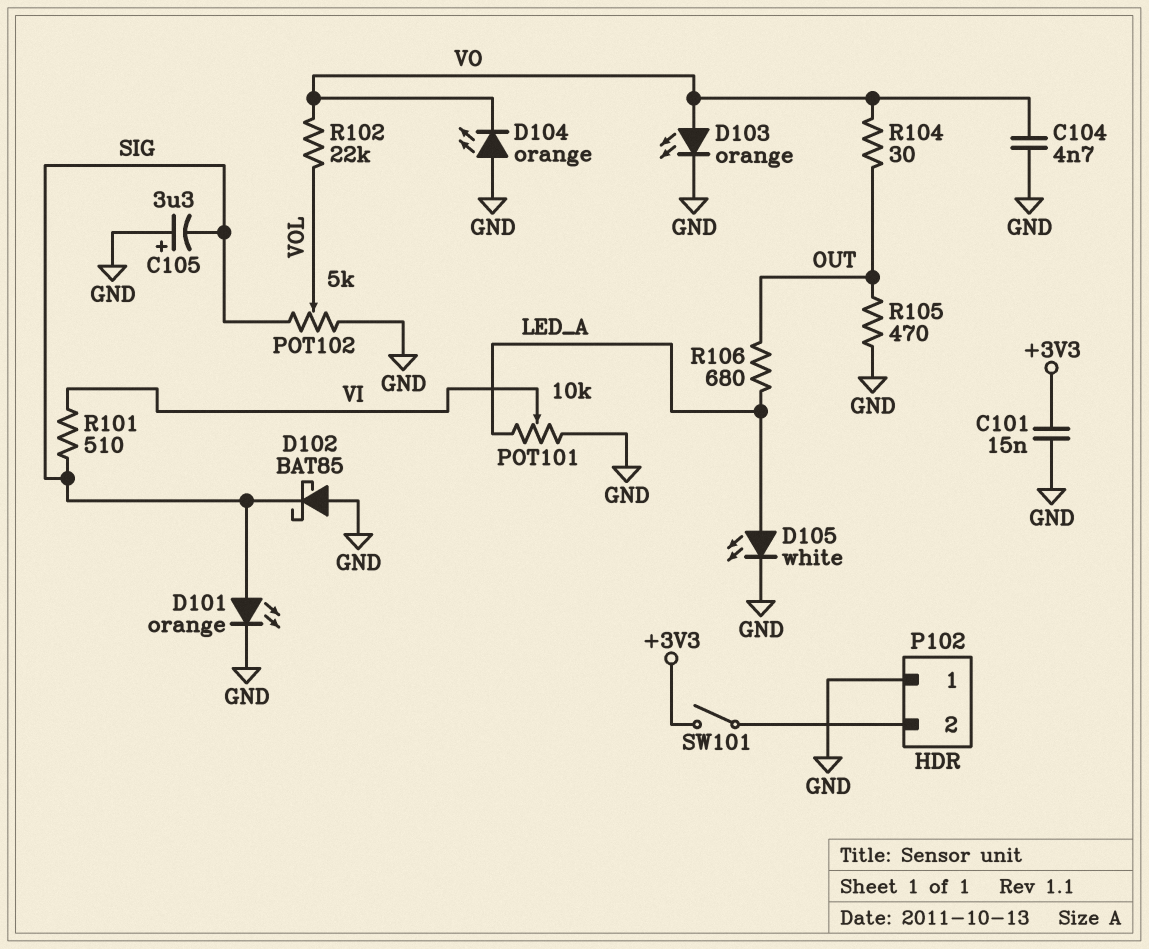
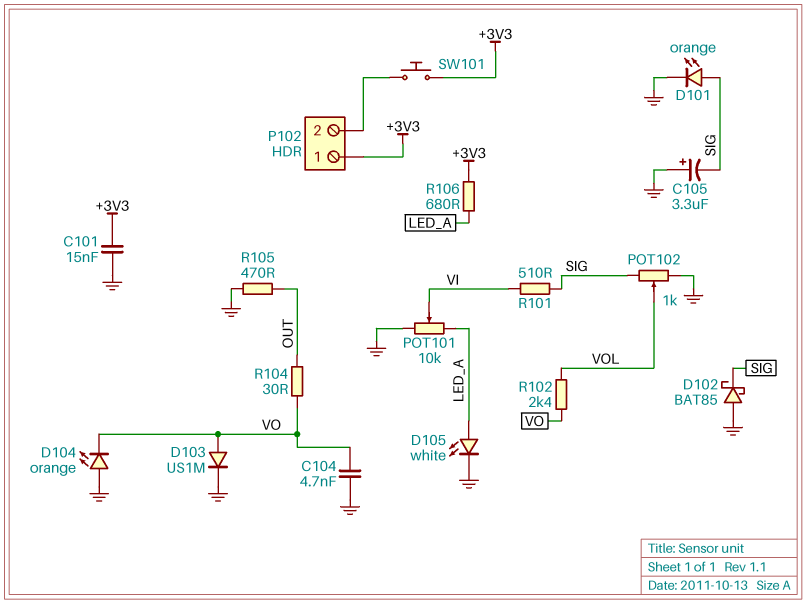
D103: LED orange (A VO, K GND) -> diode US1M (A VO, K GND)
P102 pin 1: GND -> +3V3
POT102: 5k (GND, SIG, wiper VOL) -> 1k (GND, SIG, wiper VOL)
R102: 22k (VO, VOL) -> 2.4k (VO, VOL)
R106: 680 (LED_A, OUT) -> 680 (+3V3, LED_A)
SW101: switch (+3V3, P102/2) -> button (+3V3, P102/2)

